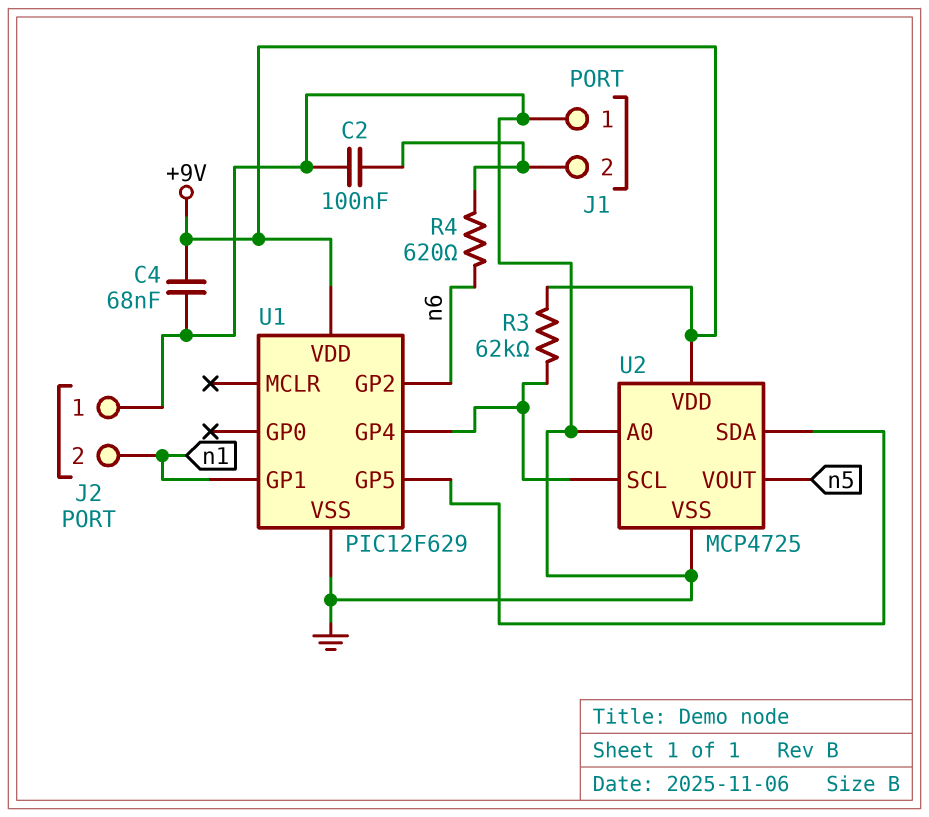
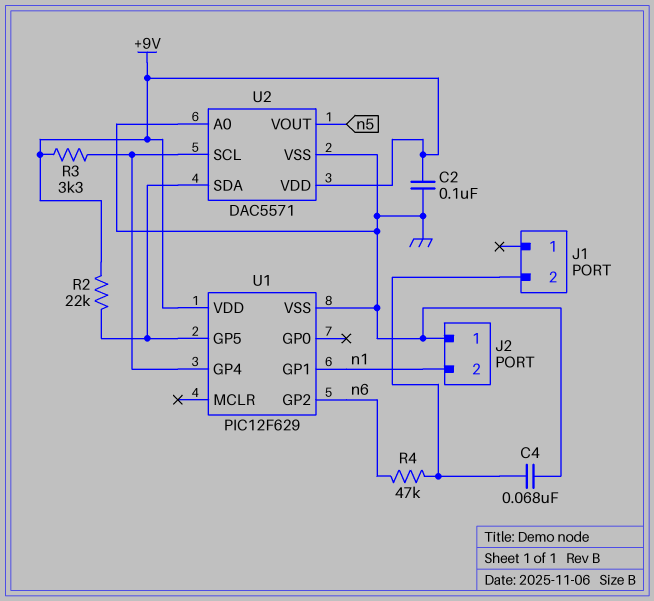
C2: 100nF (GND, J1/2) -> 100nF (+9V, GND)
C4: 68nF (+9V, GND) -> 68nF (GND, J1/2)
J1 pin 1: GND -> none
R2: none -> 22k (+9V, U1/GP5)
R3: 62k (+9V, U1/GP4) -> 3.3k (+9V, U1/GP4)
R4: 620 (J1/2, n6) -> 47k (J1/2, n6)
U2: MCP4725 -> DAC5571

